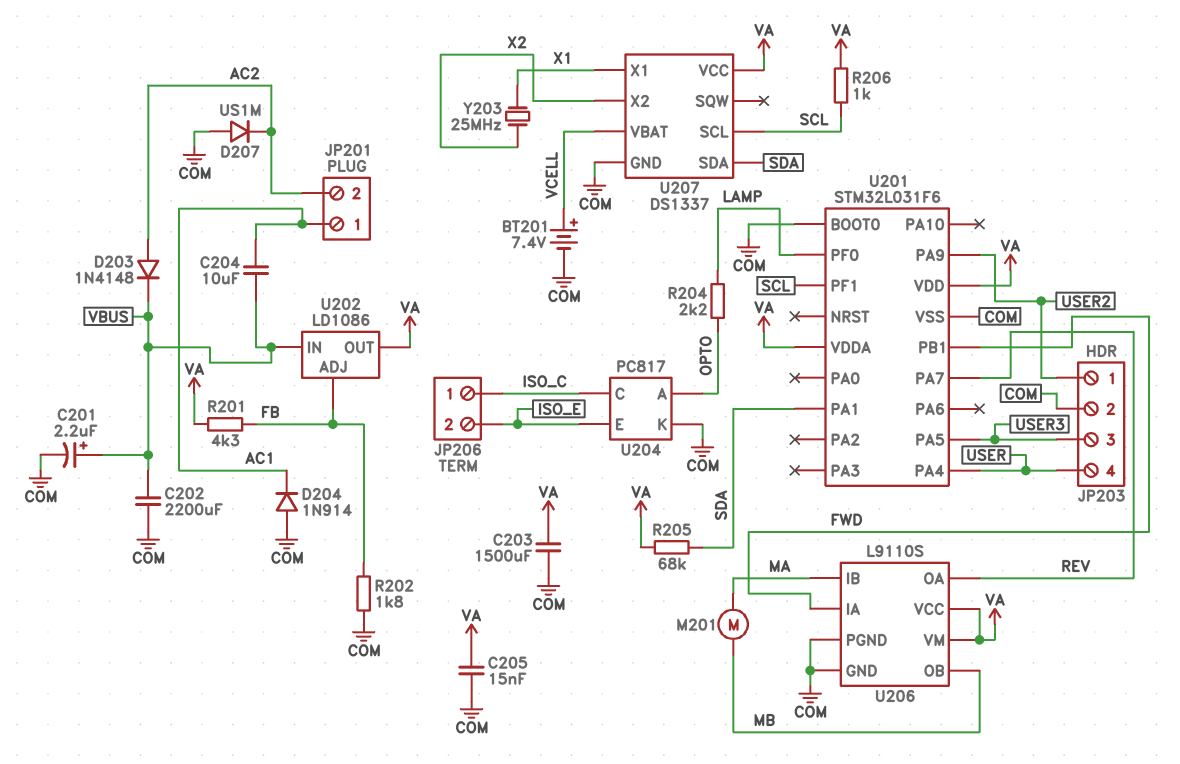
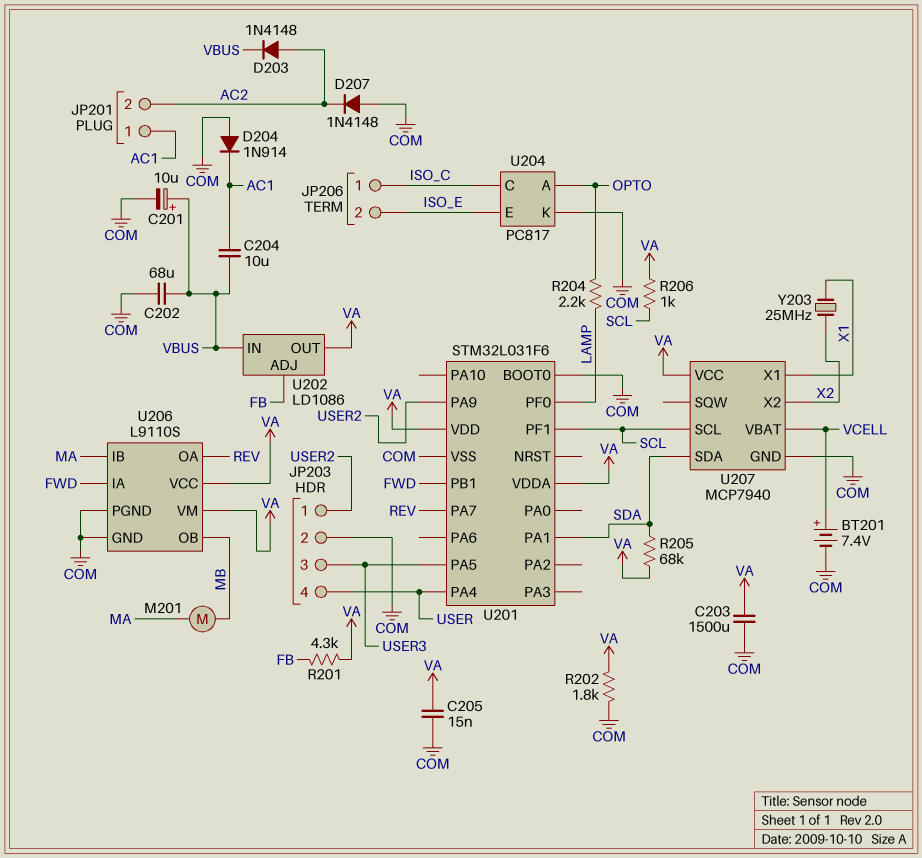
C201: 2.2uF (plus VBUS, minus COM) -> 10uF (plus VBUS, minus COM)
C202: 2200uF (COM, VBUS) -> 68uF (COM, VBUS)
D207: diode US1M (A COM, K AC2) -> diode 1N4148 (A COM, K AC2)
R202: 1.8k (COM, FB) -> 1.8k (COM, VA)
U207: DS1337 -> MCP7940

